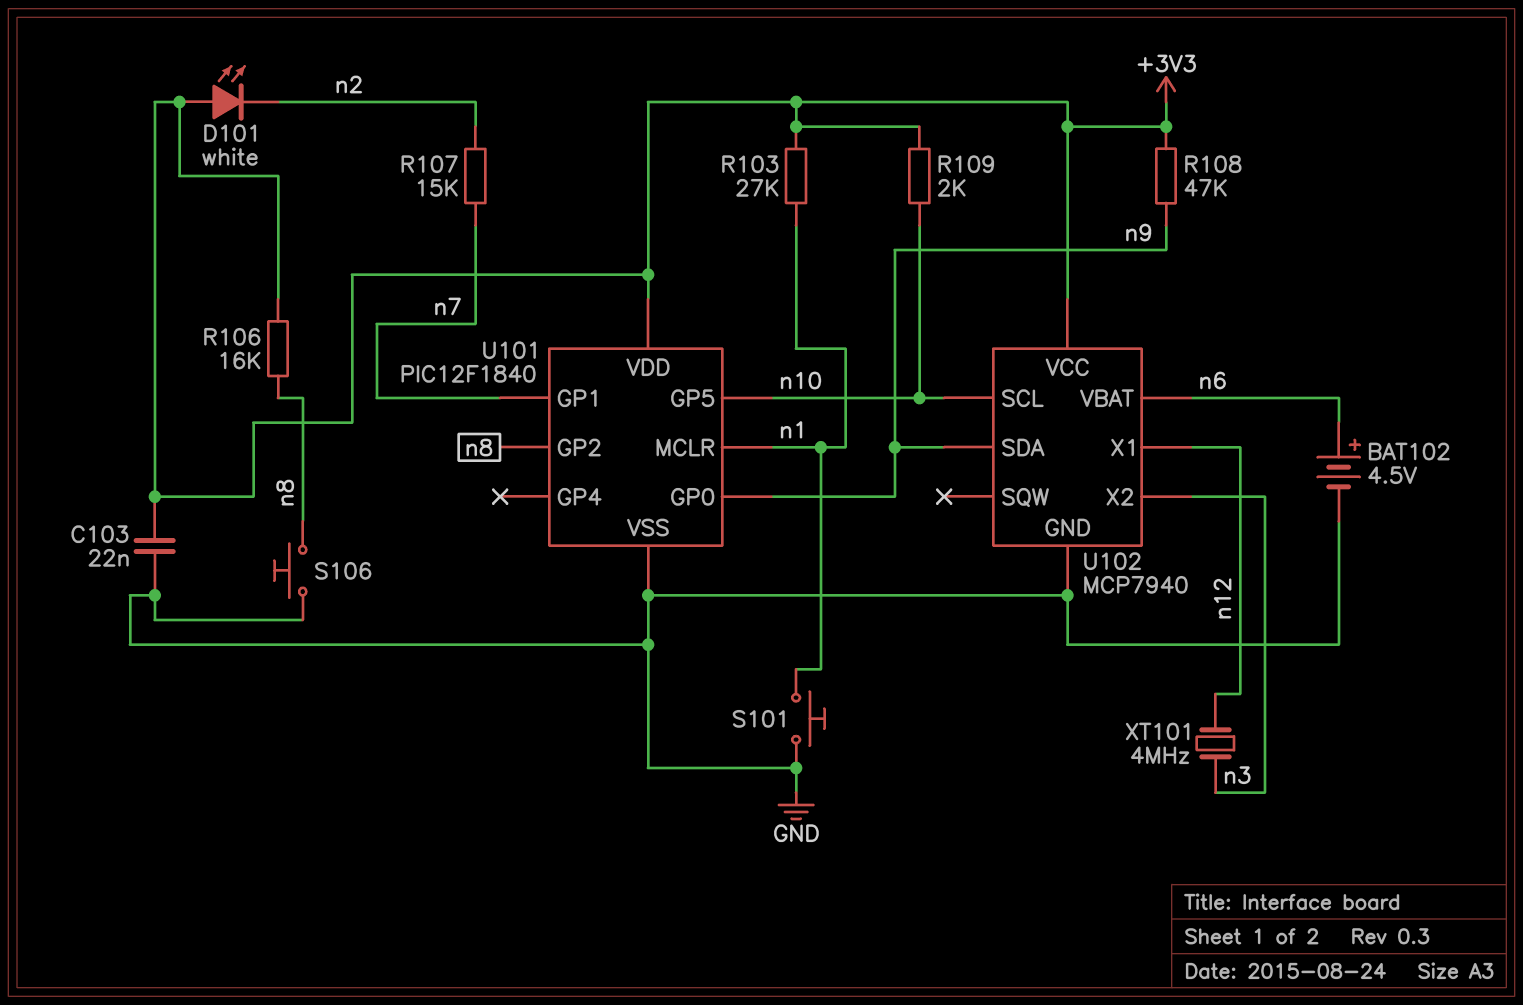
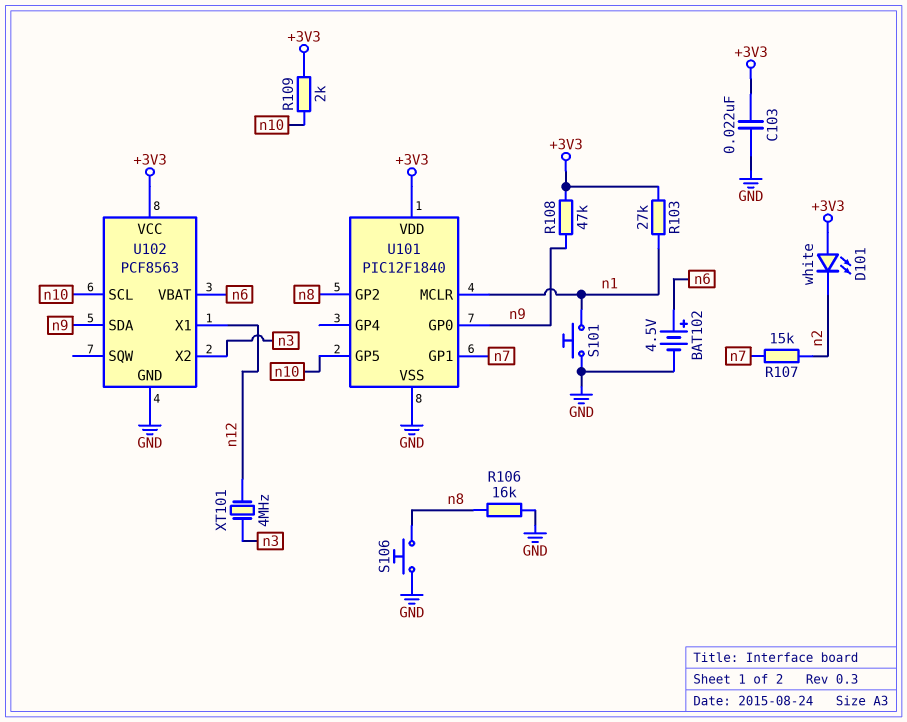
R106: 16k (+3V3, n8) -> 16k (GND, n8)
U102: MCP7940 -> PCF8563

